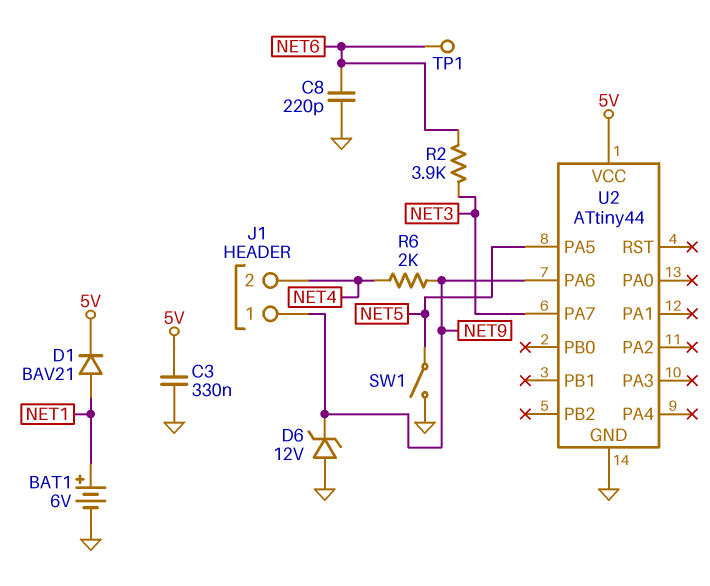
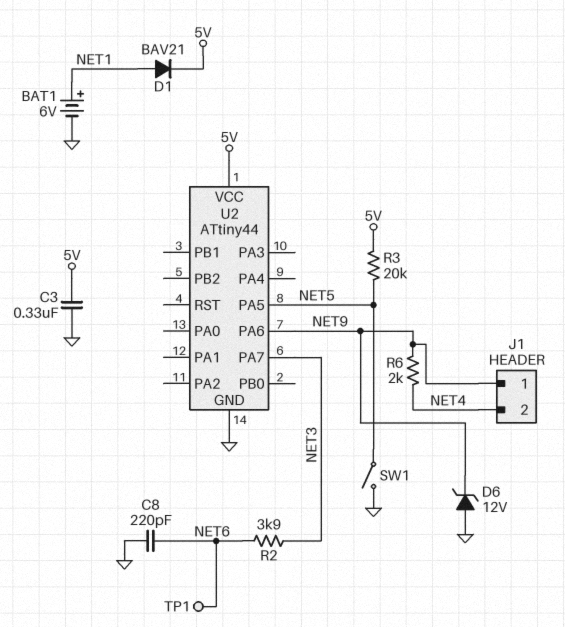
R3: none -> 20k (5V, NET5)

